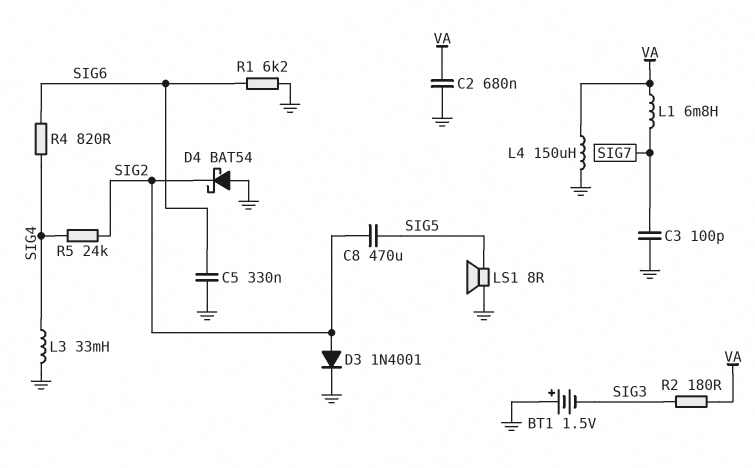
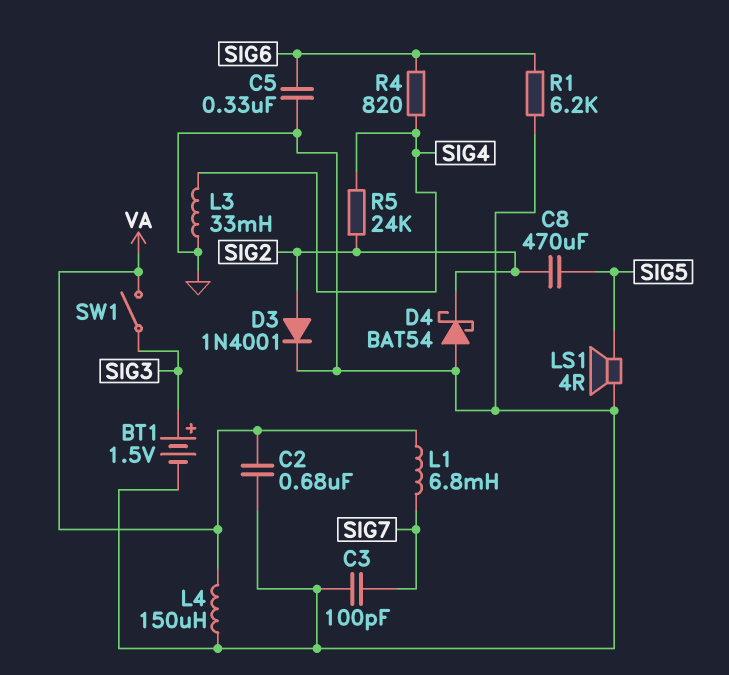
BT1: 1.5V (plus GND, minus SIG3) -> 1.5V (plus SIG3, minus GND)
LS1: speaker 8R (GND, SIG5) -> speaker 4R (GND, SIG5)
R2: 180 (SIG3, VA) -> none
SW1: none -> switch (SIG3, VA)

